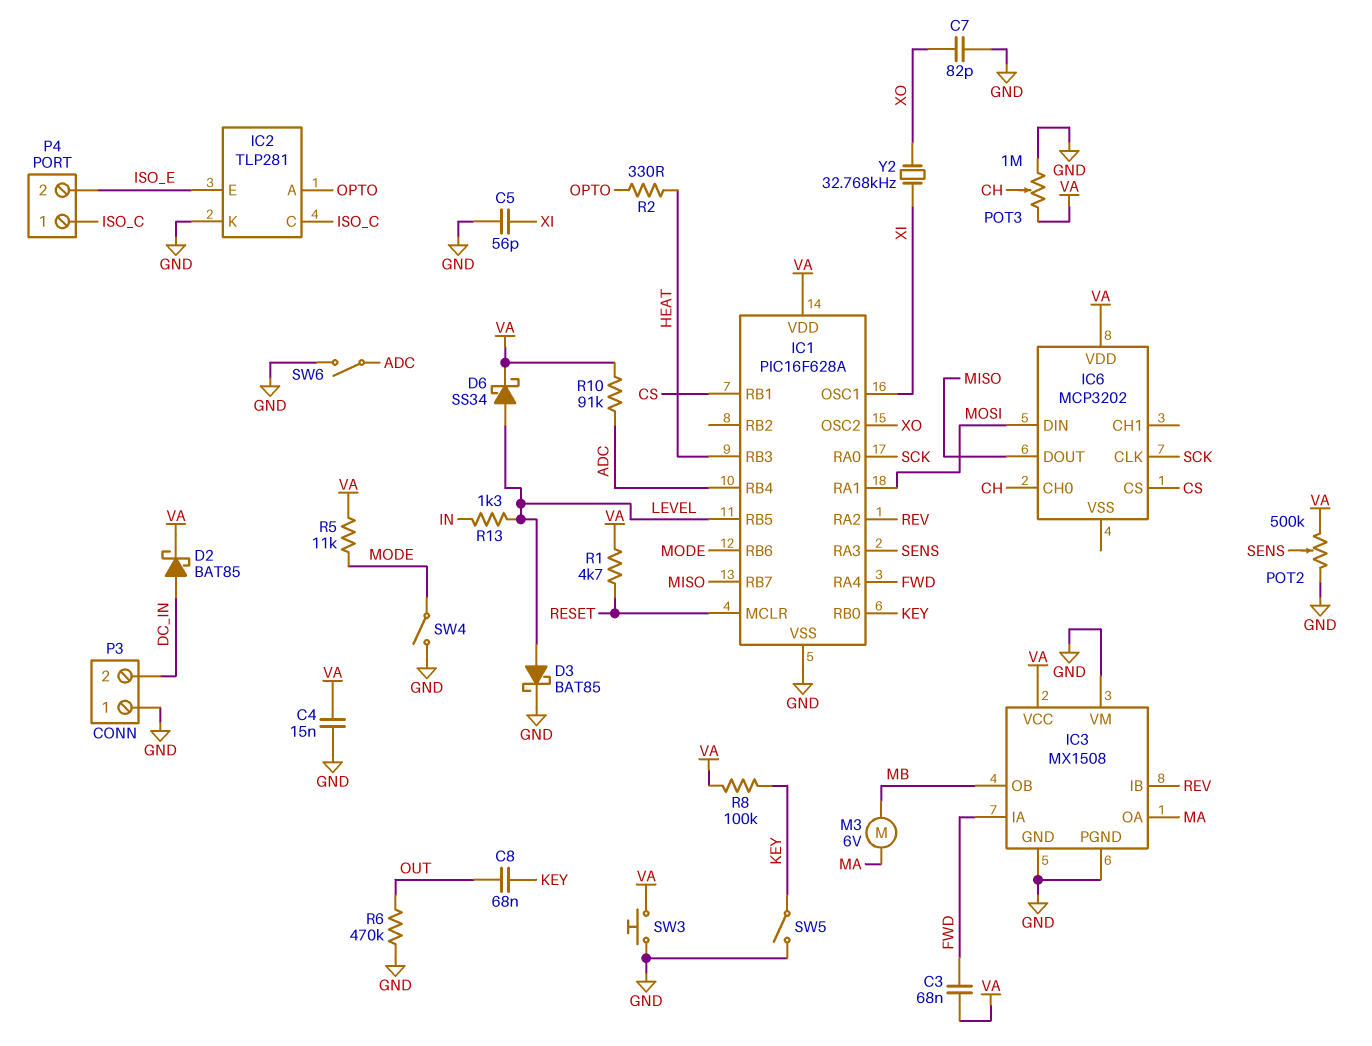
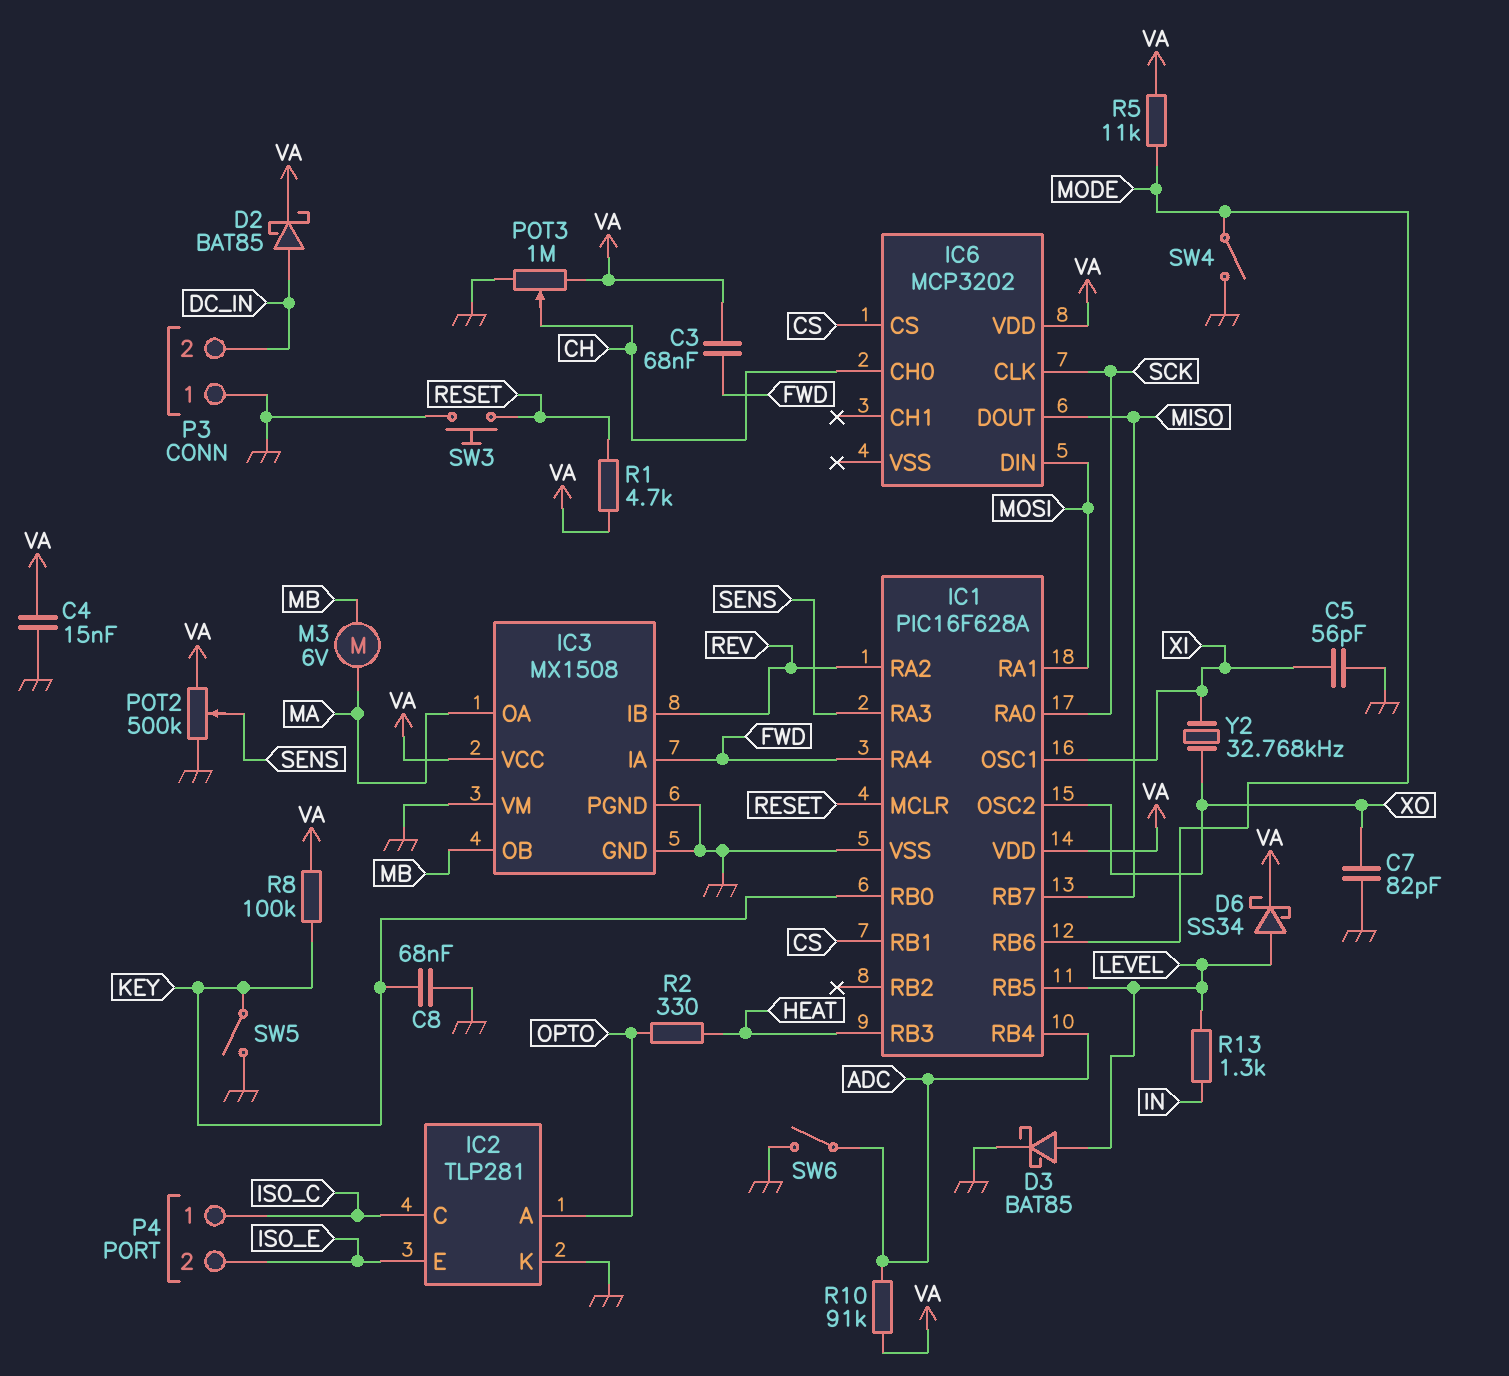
C8: 68nF (KEY, OUT) -> 68nF (GND, KEY)
R6: 470k (GND, OUT) -> none
SW3: button (GND, VA) -> button (GND, RESET)

